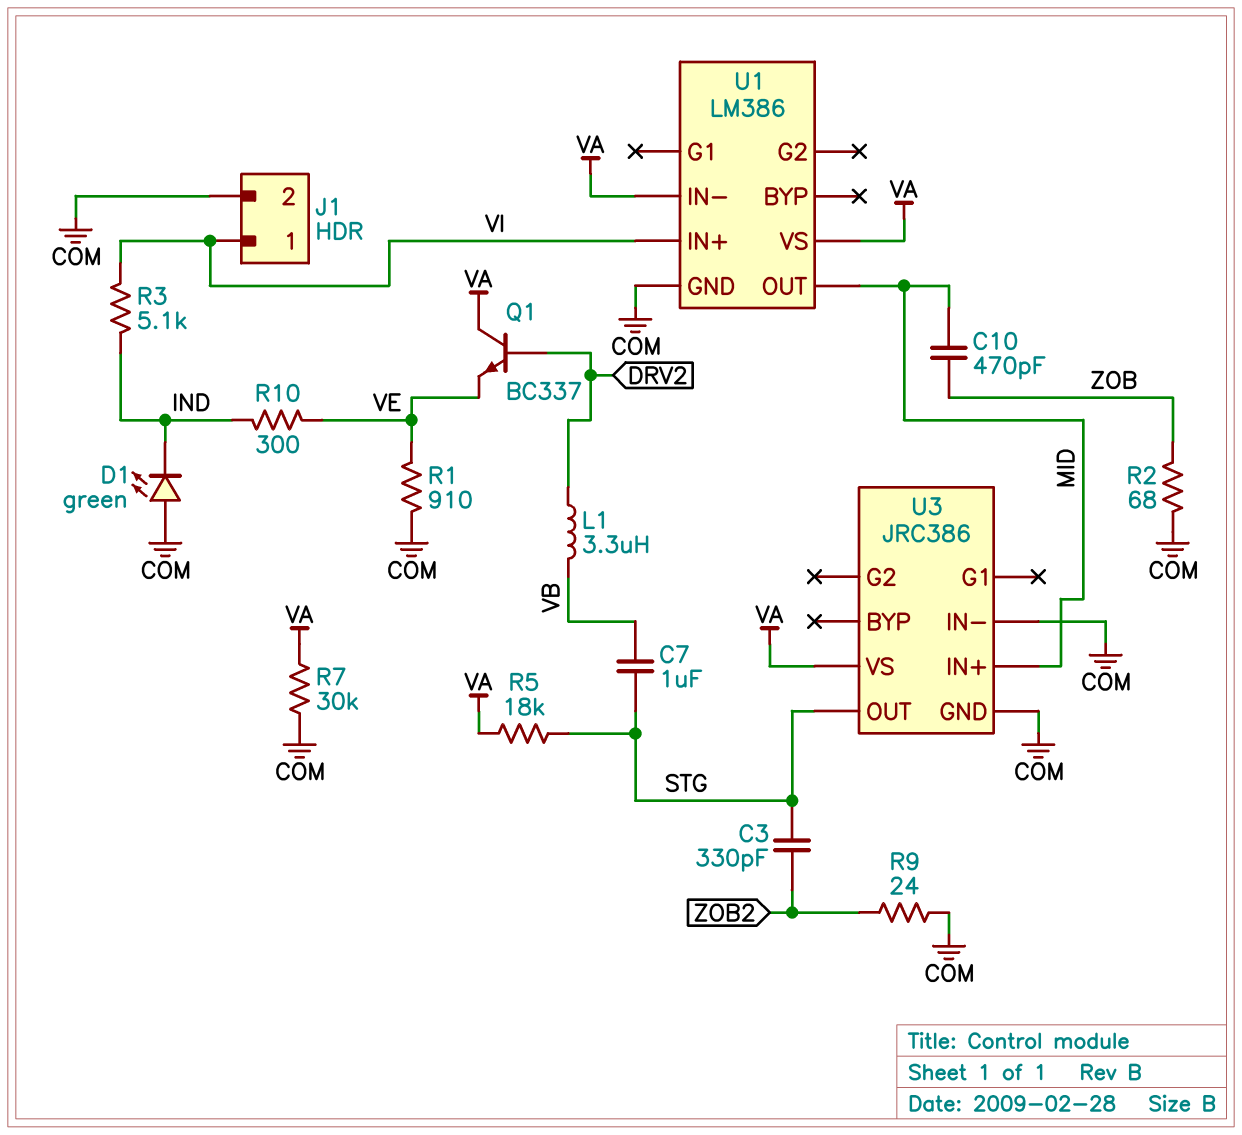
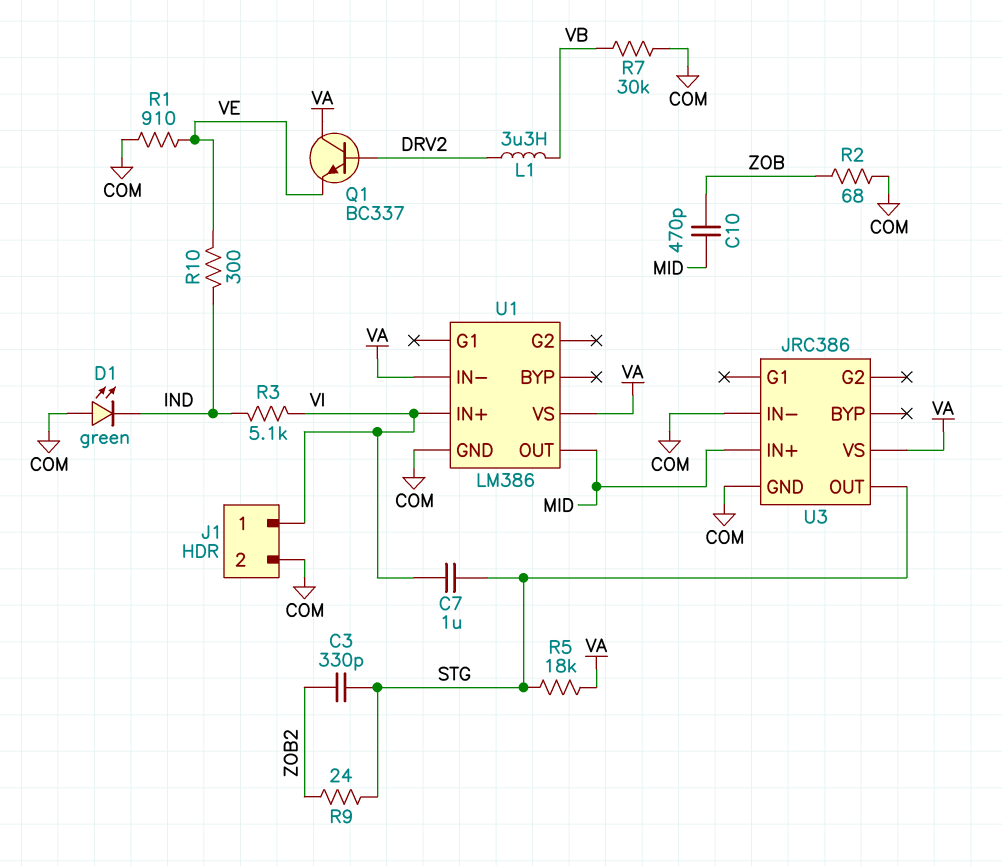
C7: 1uF (STG, VB) -> 1uF (STG, VI)
R7: 30k (COM, VA) -> 30k (COM, VB)
R9: 24 (COM, ZOB2) -> 24 (STG, ZOB2)

